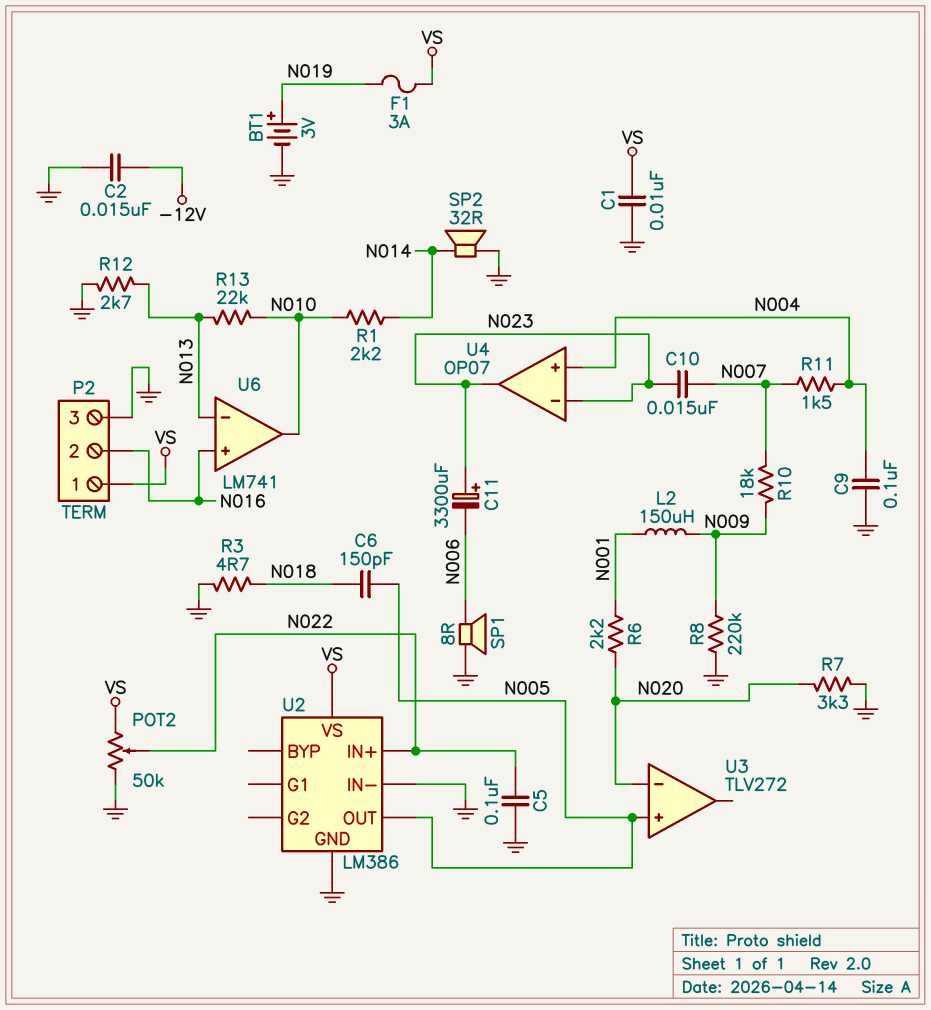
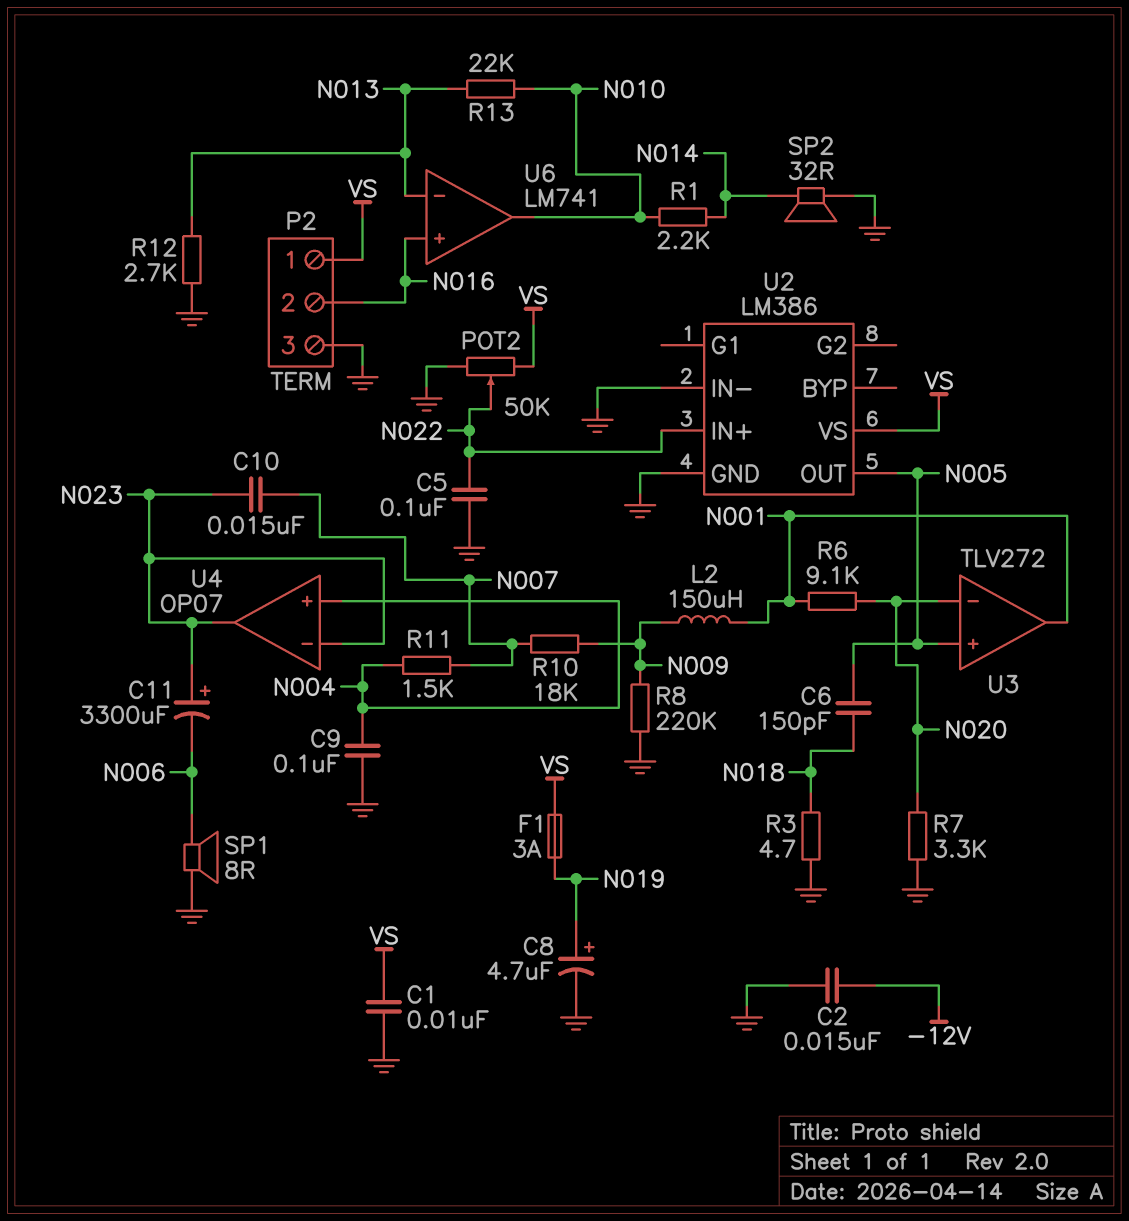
BT1: 3V (plus N019, minus GND) -> none
C8: none -> 4.7uF (plus N019, minus GND)
R6: 2.2k (N001, N020) -> 9.1k (N001, N020)
U3 pin out: none -> N001

